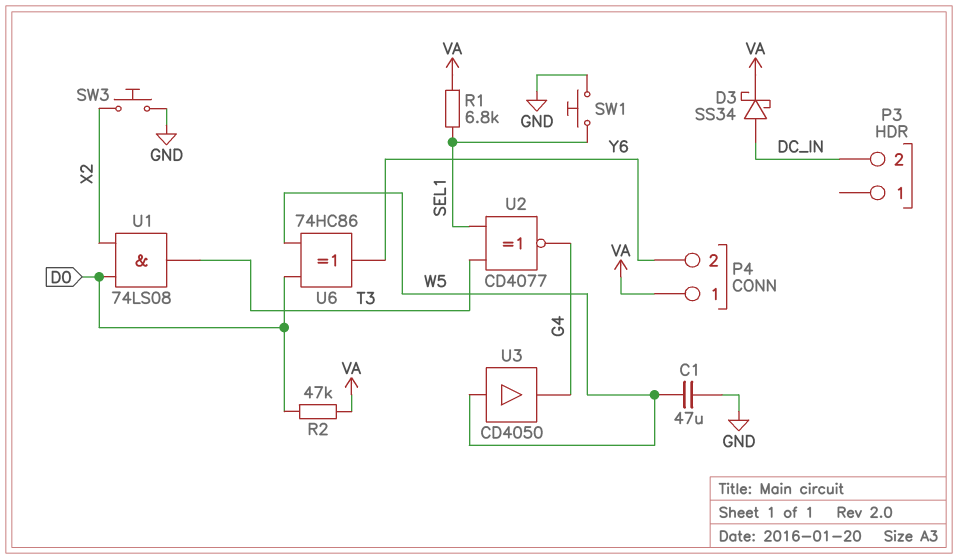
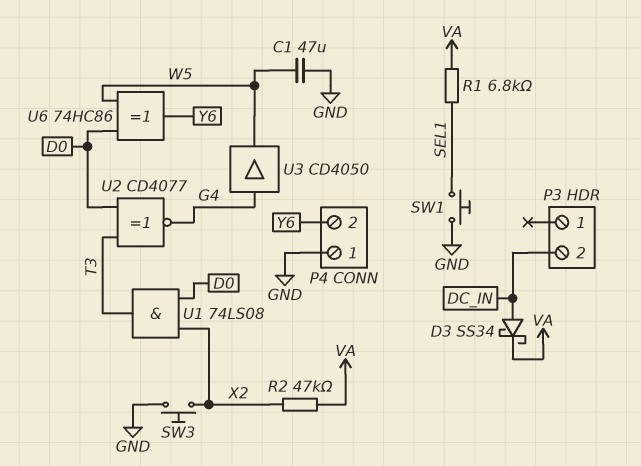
P4 pin 1: VA -> GND
R2: 47k (D0, VA) -> 47k (VA, X2)
U2: XNOR CD4077 (in SEL1, in T3, out G4) -> XNOR CD4077 (in D0, in T3, out G4)
U3: buffer CD4050 (in W5, out G4) -> buffer CD4050 (in G4, out W5)

